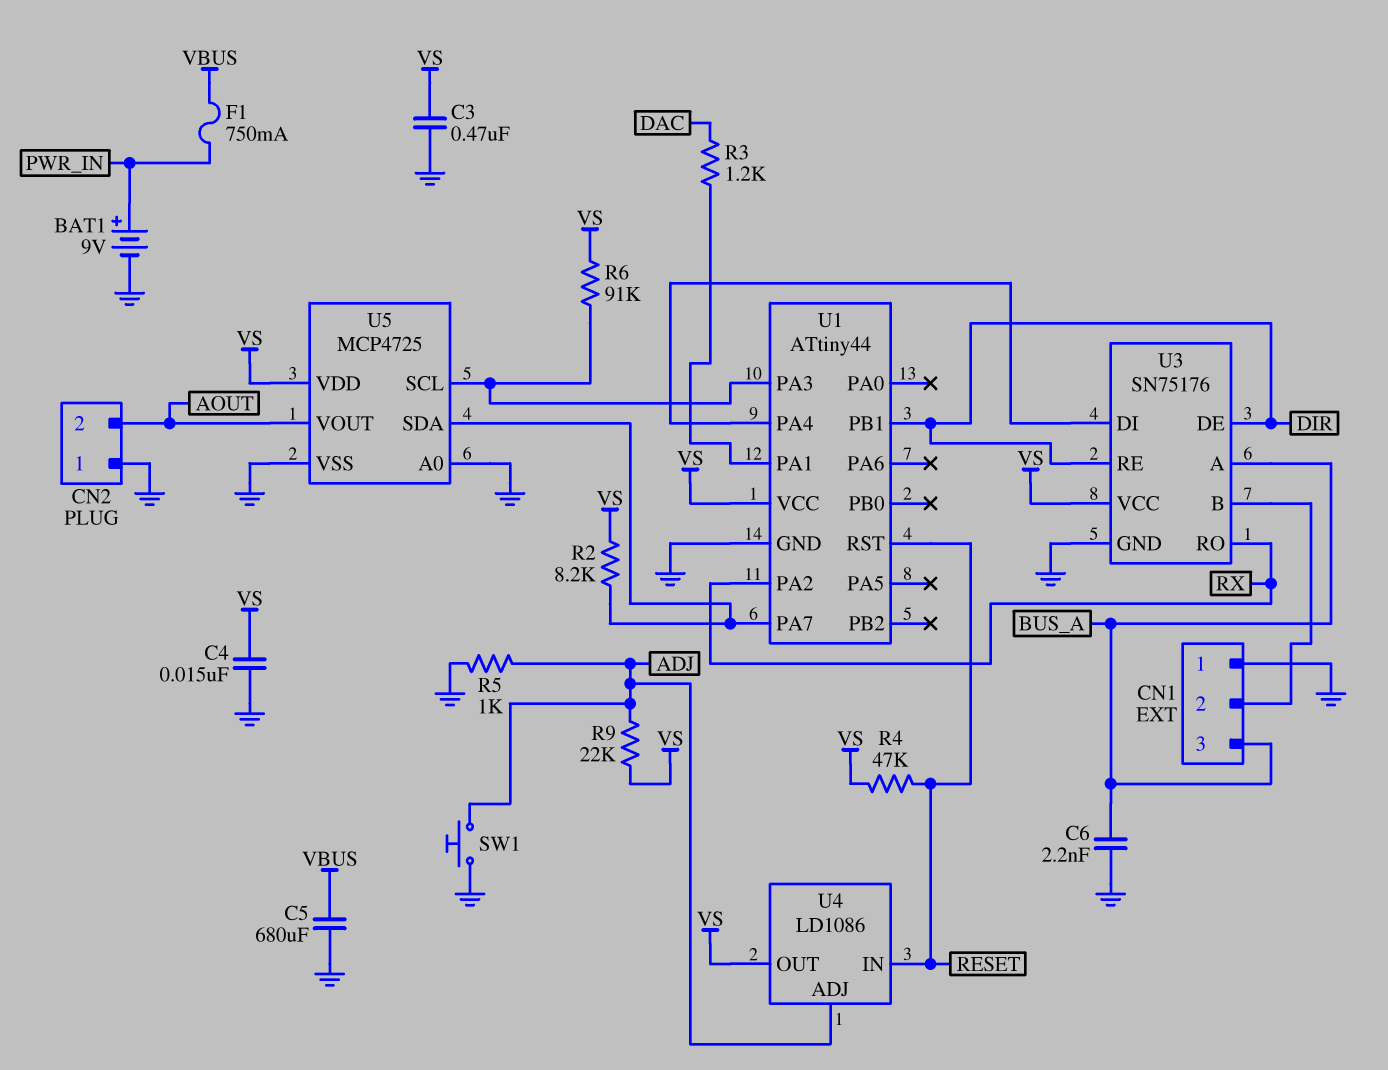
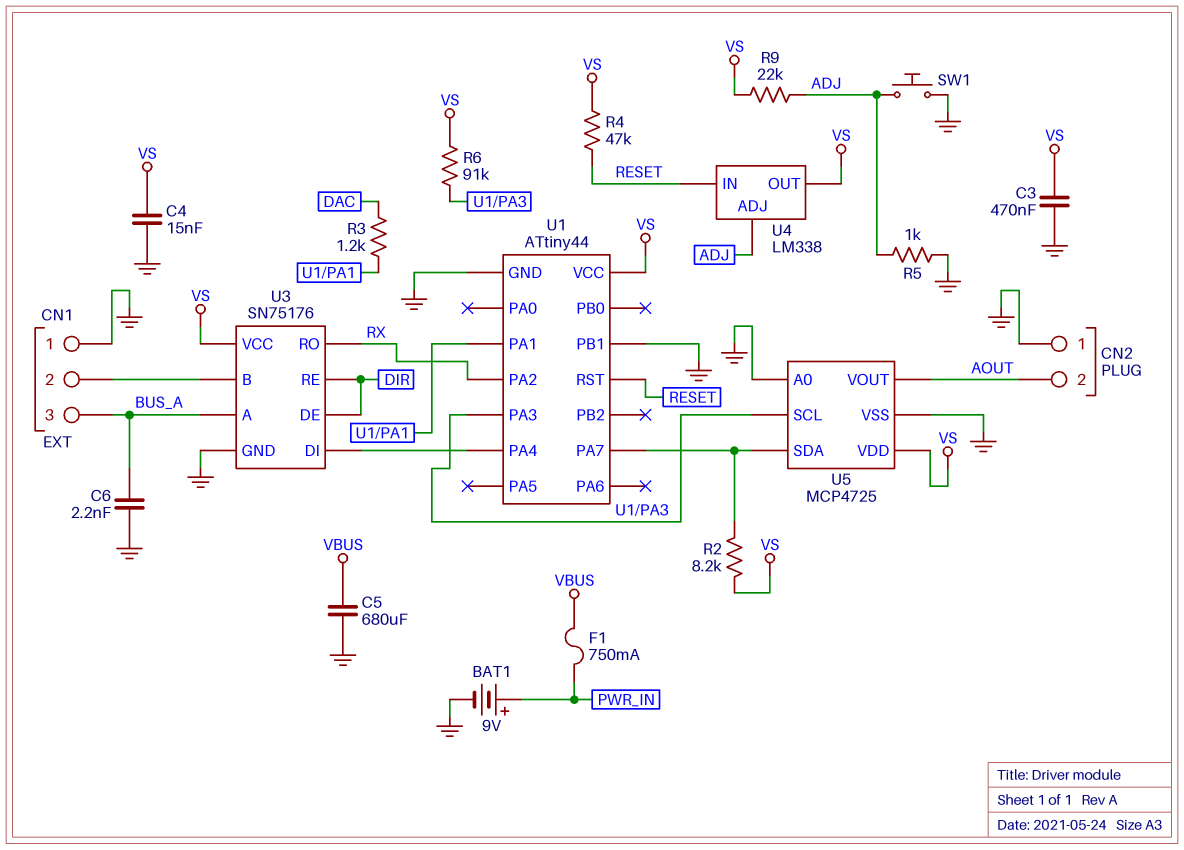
U1 pin PB1: DIR -> GND
U4: LD1086 -> LM338

